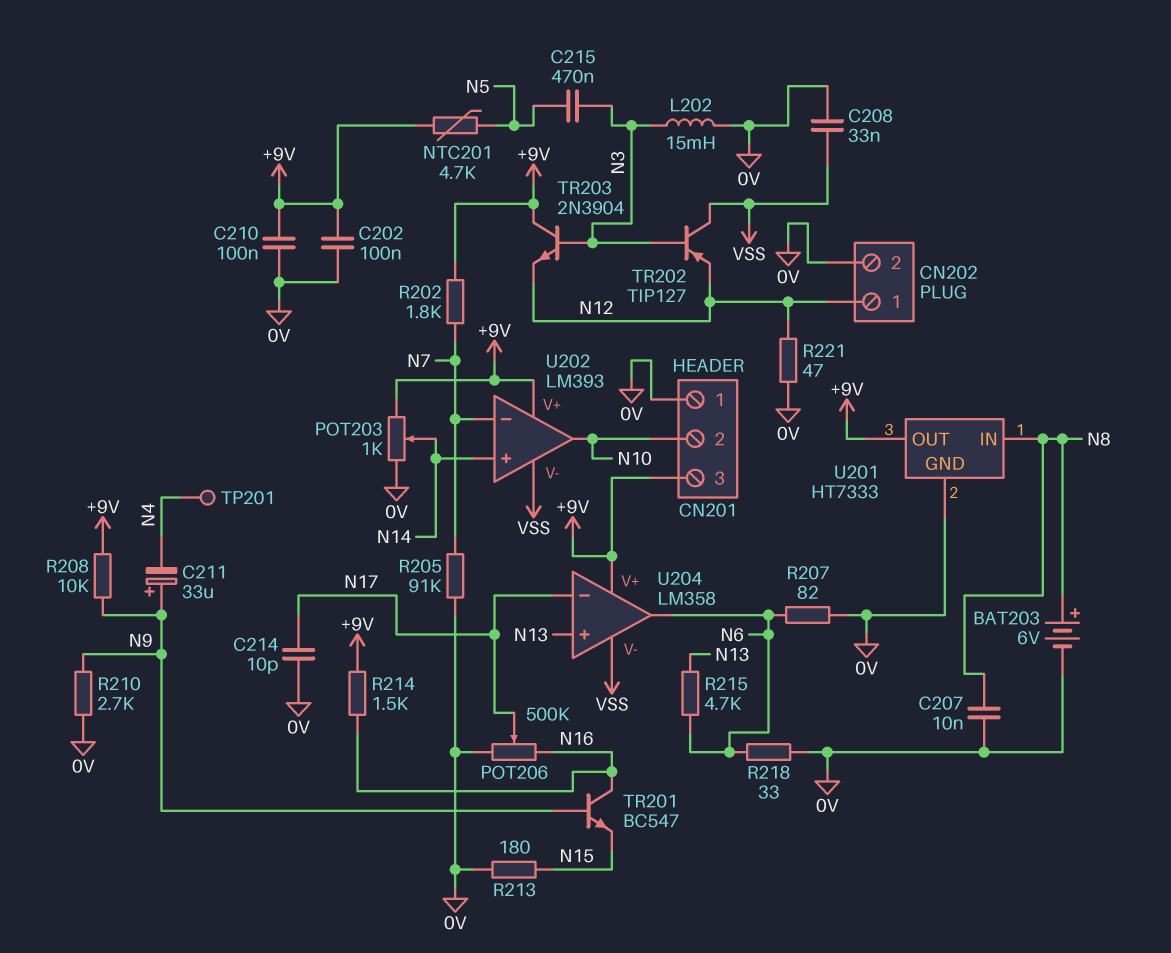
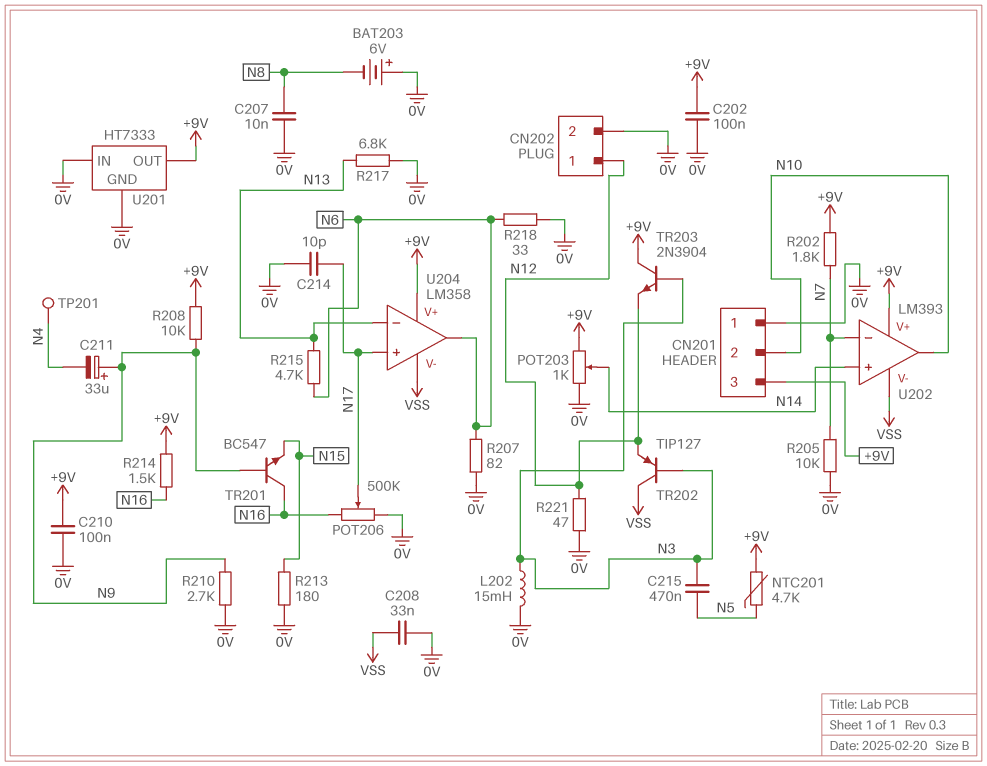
BAT203: 6V (plus N8, minus 0V) -> 6V (plus 0V, minus N8)
R205: 91k (0V, N7) -> 10k (0V, N7)
R217: none -> 6.8k (0V, N13)
U201 pin IN: N8 -> 0V
U204 pin in+: N13 -> N17
U204 pin in-: N17 -> N13

